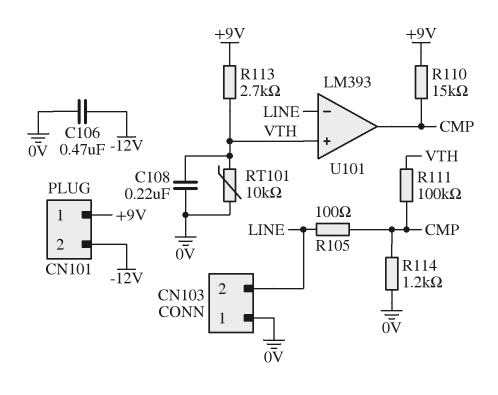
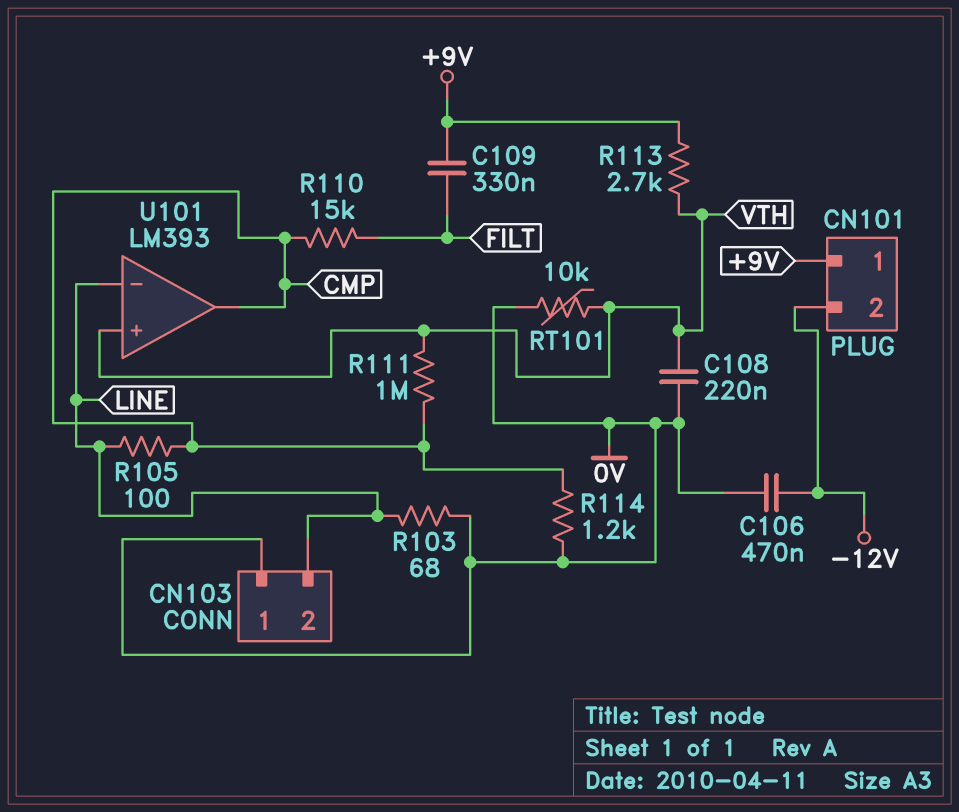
C109: none -> 330nF (+9V, FILT)
R103: none -> 68 (0V, LINE)
R110: 15k (+9V, CMP) -> 15k (CMP, FILT)
R111: 100k (CMP, VTH) -> 1M (CMP, VTH)

